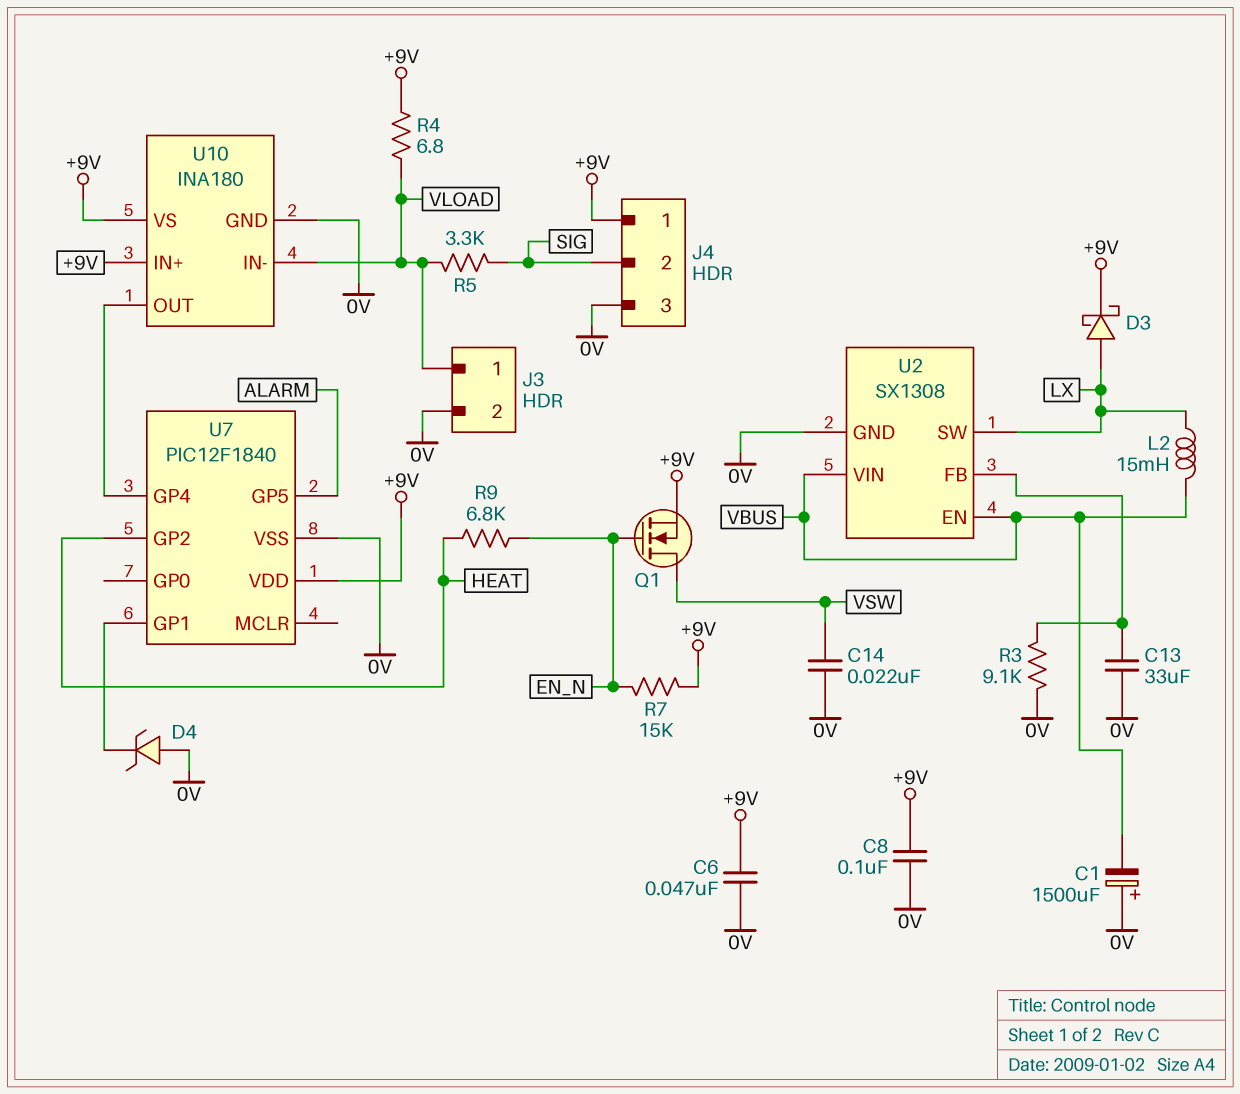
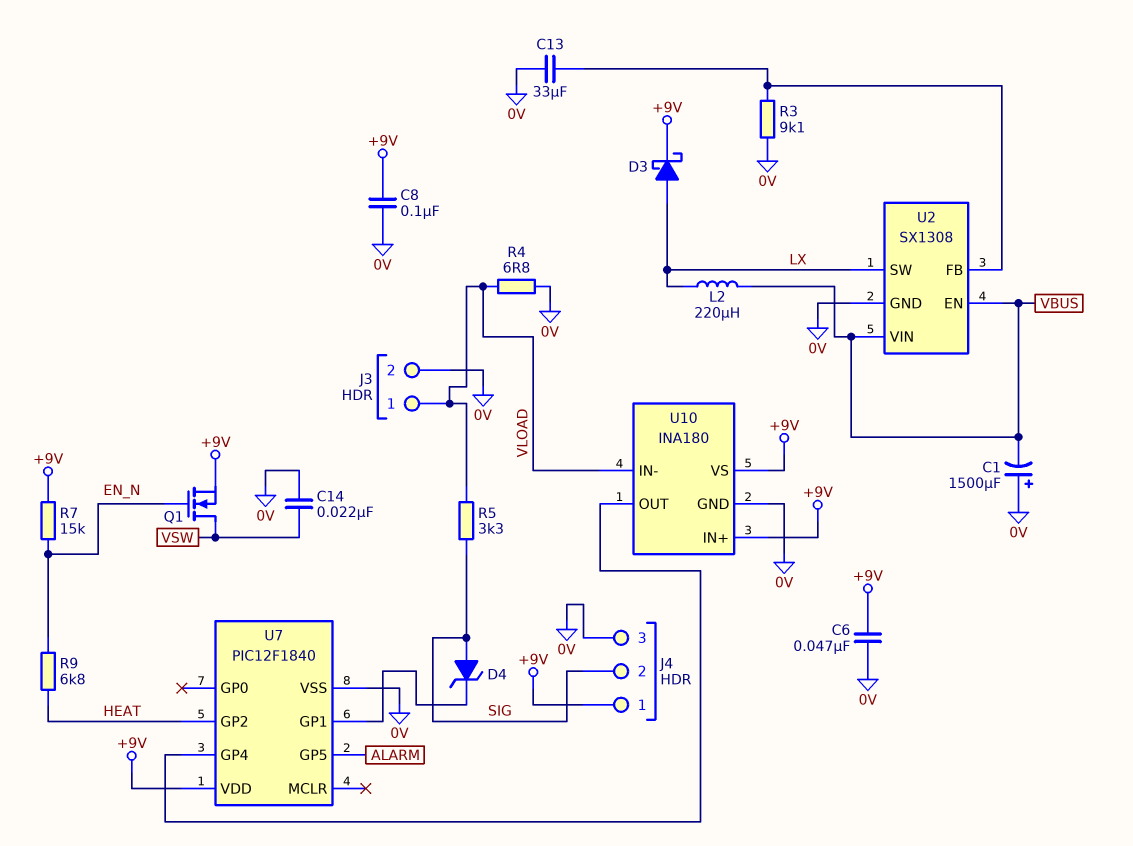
D4: zener (A 0V, K U7/GP1) -> zener (A SIG, K U7/GP1)
L2: 15mH (LX, VBUS) -> 220uH (LX, VBUS)
R4: 6.8 (+9V, VLOAD) -> 6.8 (0V, VLOAD)

